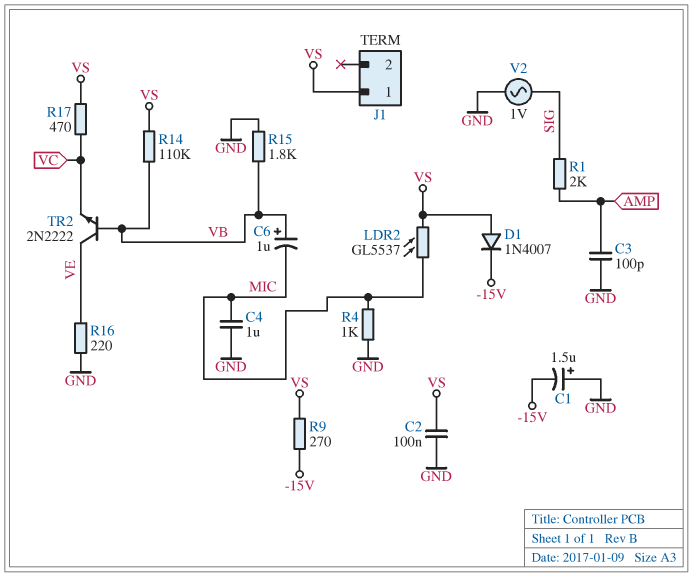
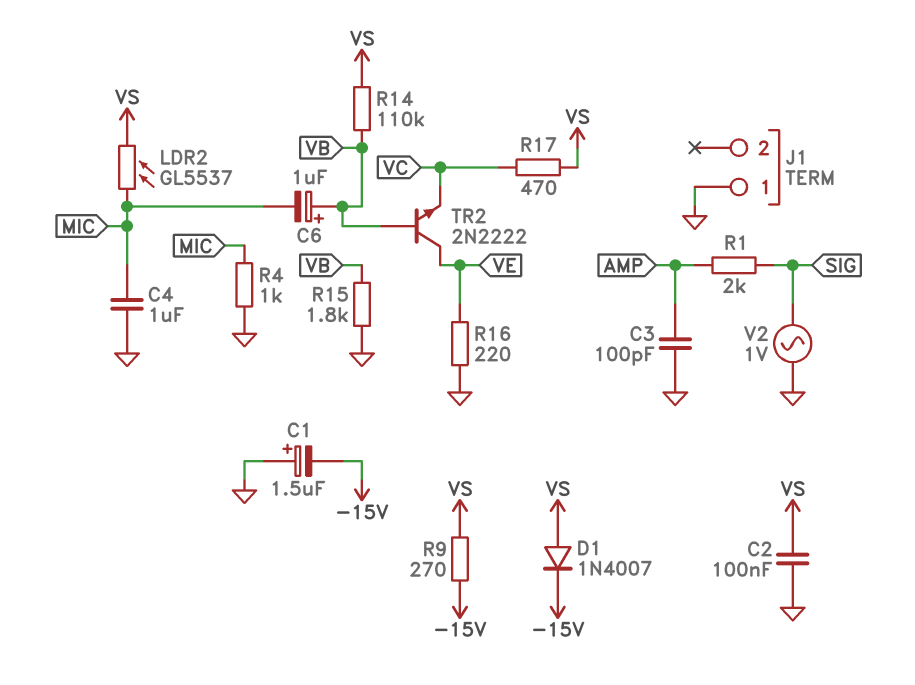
J1 pin 1: VS -> GND

